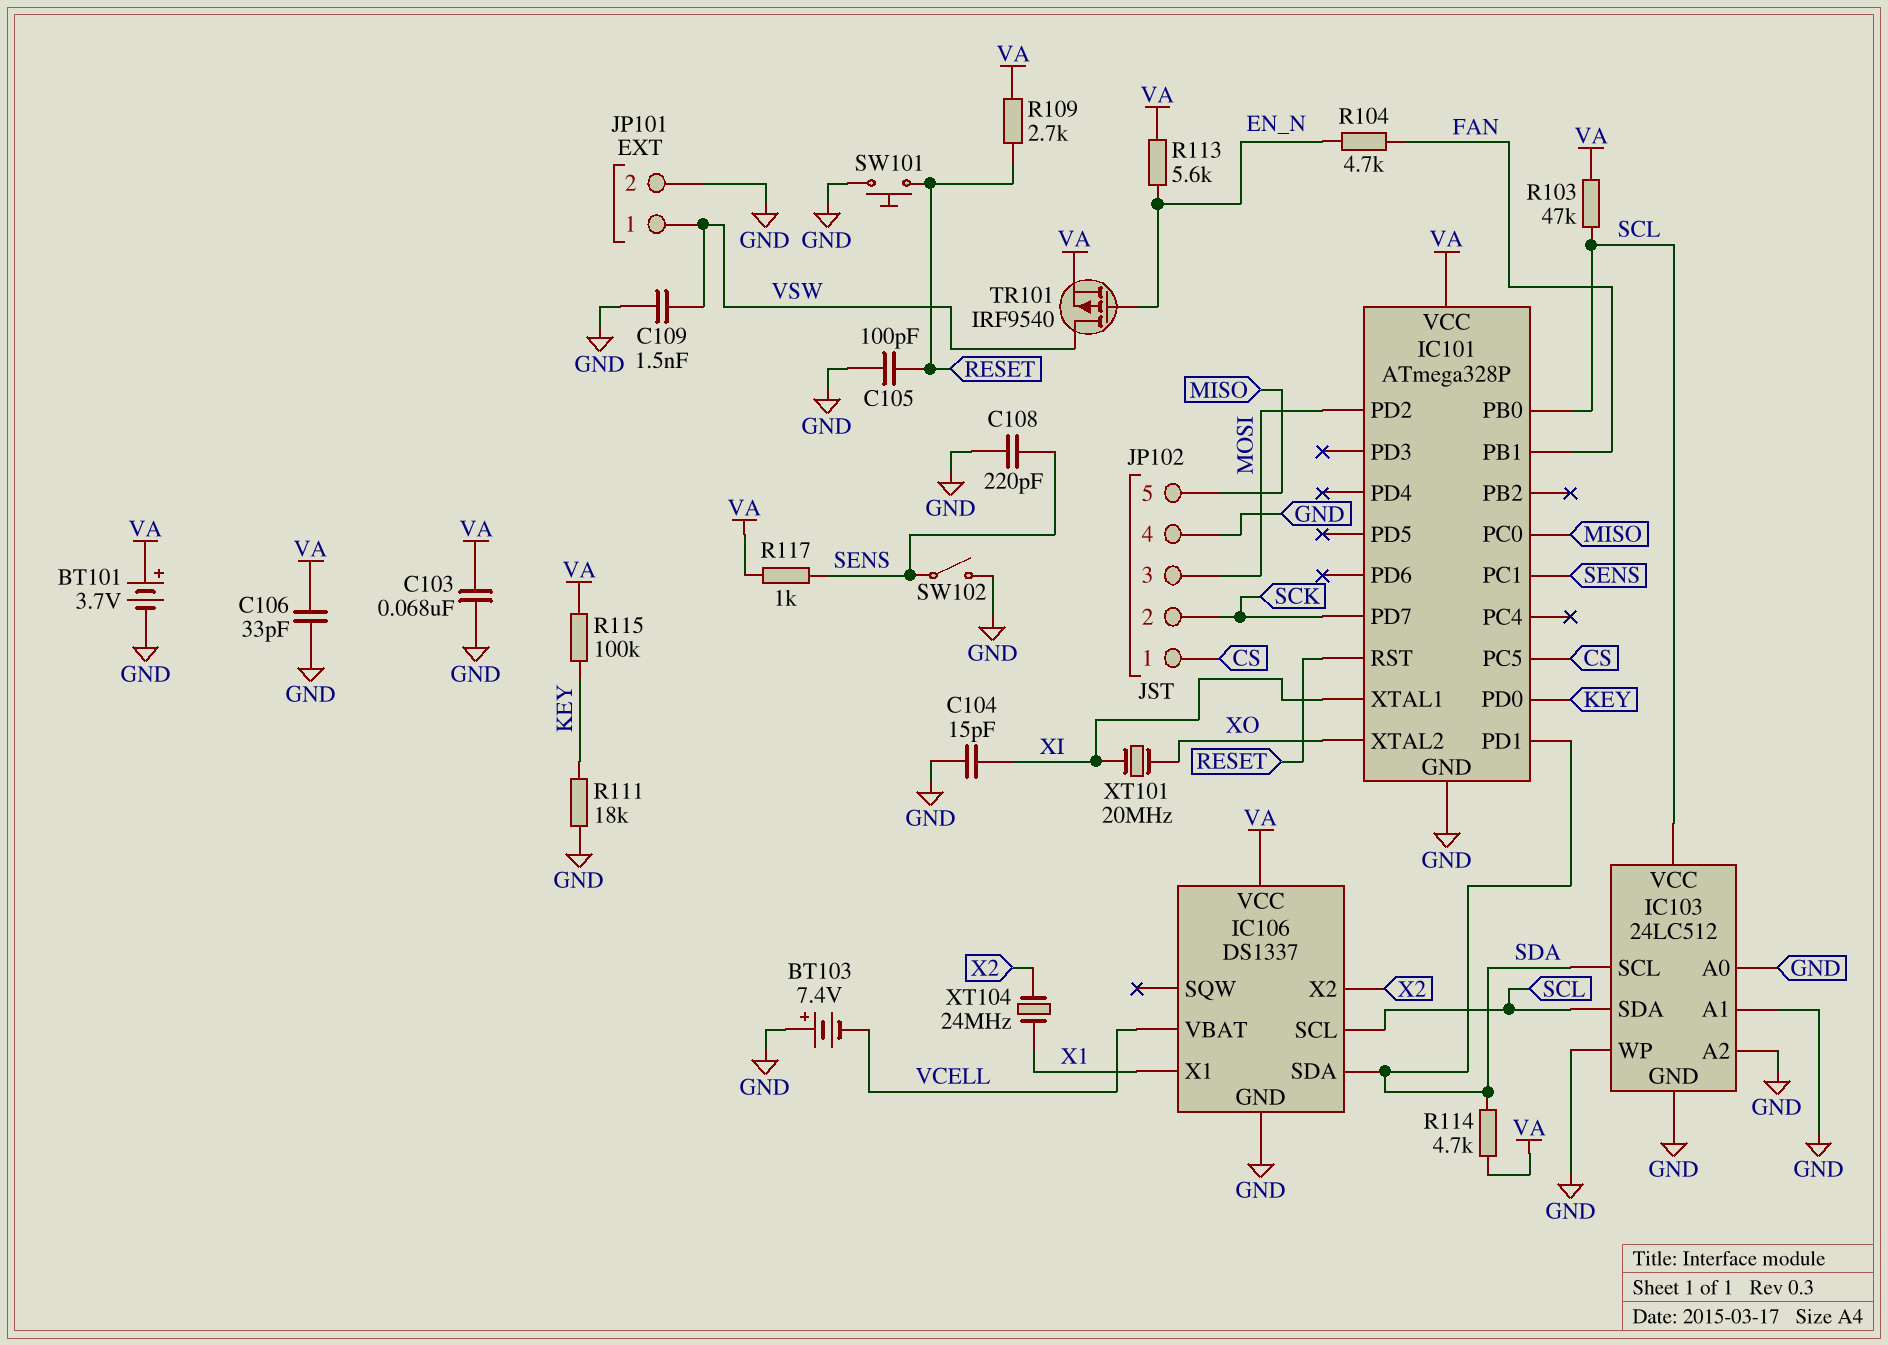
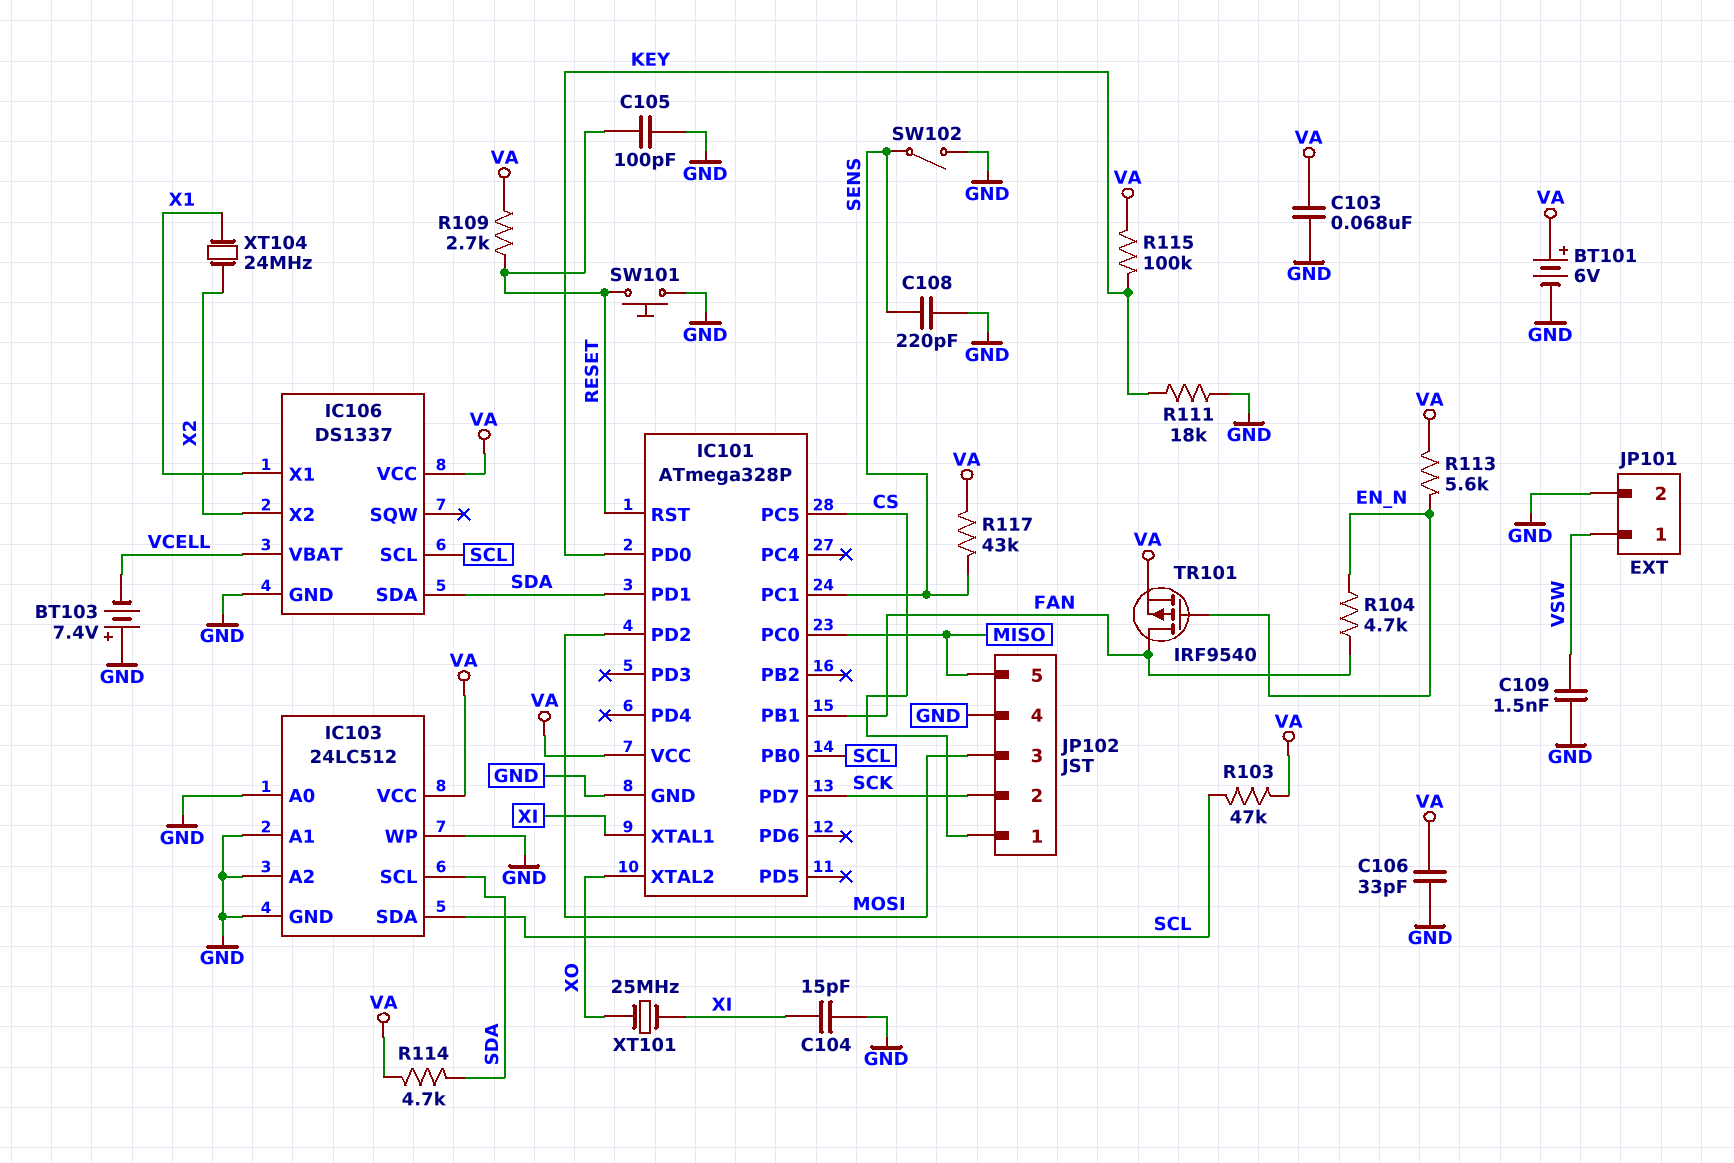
BT101: 3.7V (plus VA, minus GND) -> 6V (plus VA, minus GND)
IC103 pin VCC: SCL -> VA
R117: 1k (SENS, VA) -> 43k (SENS, VA)
TR101: PMOS IRF9540 (G EN_N, D VSW, S VA) -> PMOS IRF9540 (G EN_N, D FAN, S VA)
XT101: 20MHz (XI, XO) -> 25MHz (XI, XO)

